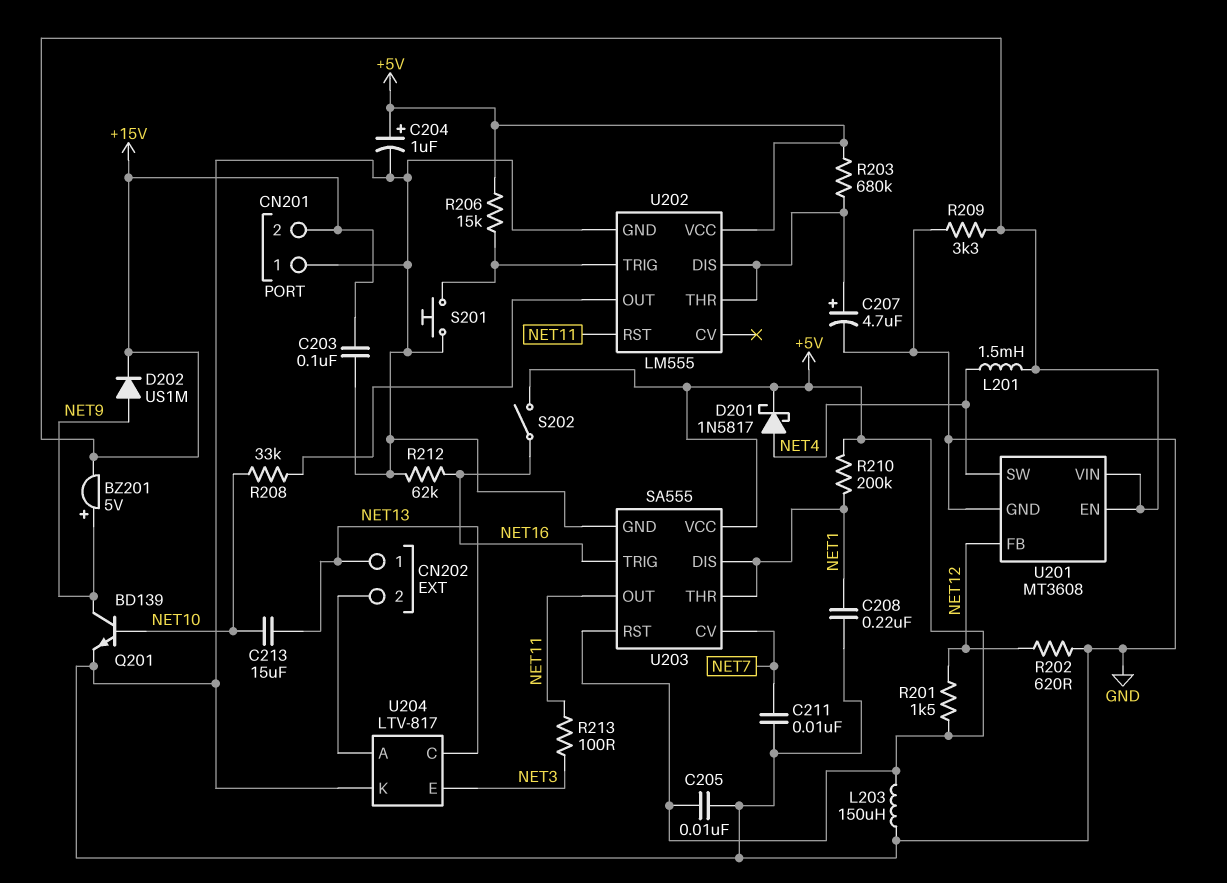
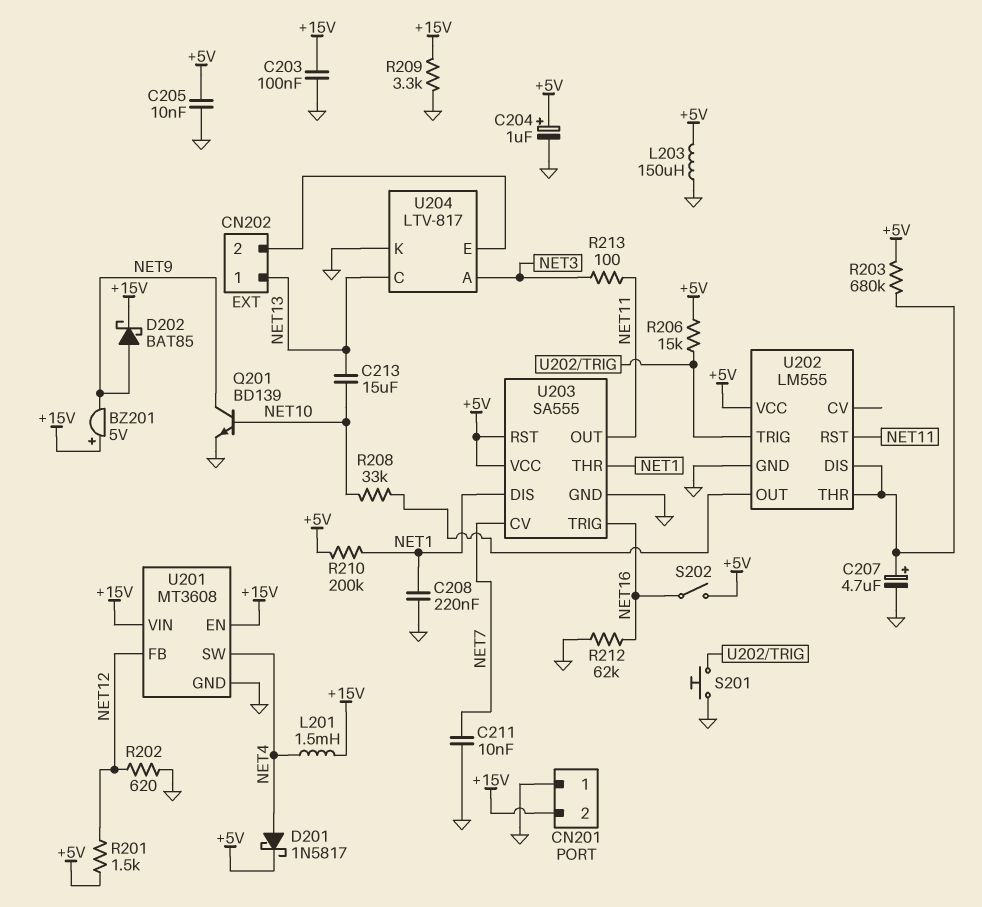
BZ201: buzzer 5V (plus NET9, minus +15V) -> buzzer 5V (plus +15V, minus NET9)
D202: diode US1M (A NET9, K +15V) -> schottky BAT85 (A NET9, K +15V)
U204 pin A: CN202/2 -> NET3
U204 pin E: NET3 -> CN202/2

